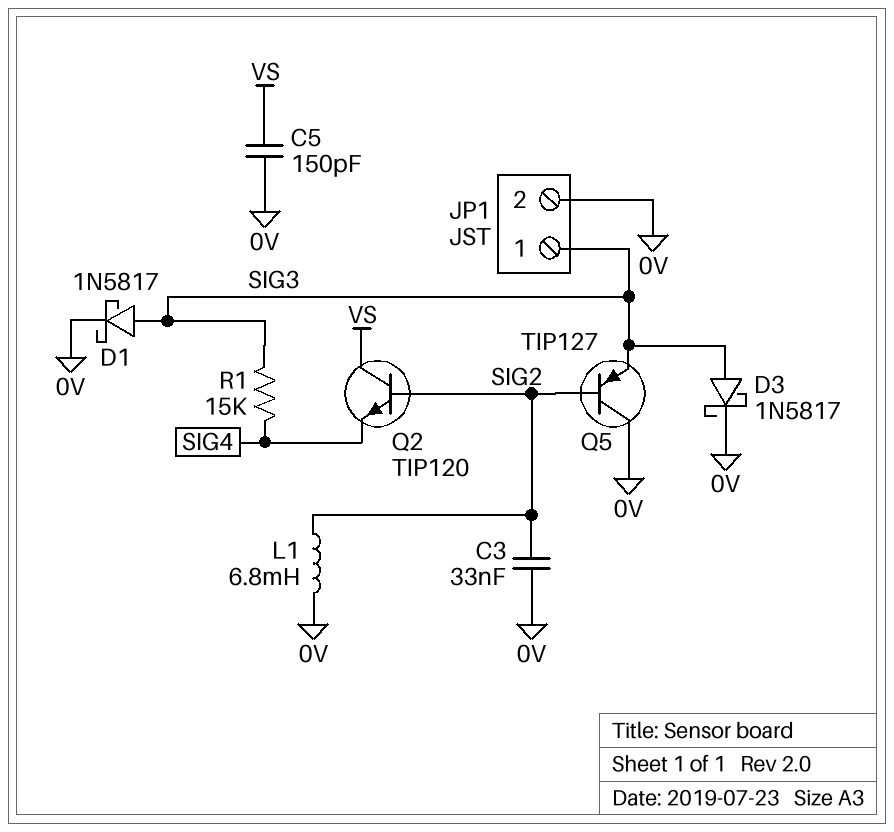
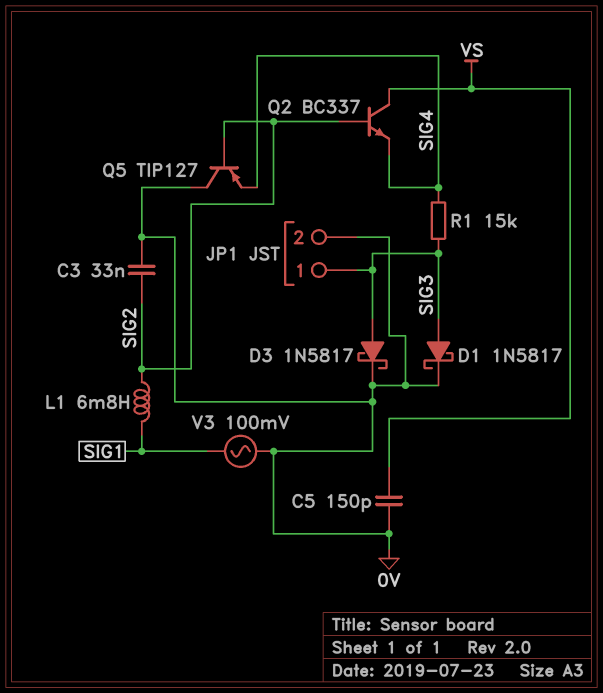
L1: 6.8mH (0V, SIG2) -> 6.8mH (SIG1, SIG2)
Q2: NPN TIP120 (B SIG2, C VS, E SIG4) -> NPN BC337 (B SIG2, C VS, E SIG4)
Q5: PNP TIP127 (B SIG2, C 0V, E SIG3) -> PNP TIP127 (B SIG2, C 0V, E SIG4)
V3: none -> AC 100mV (0V, SIG1)

